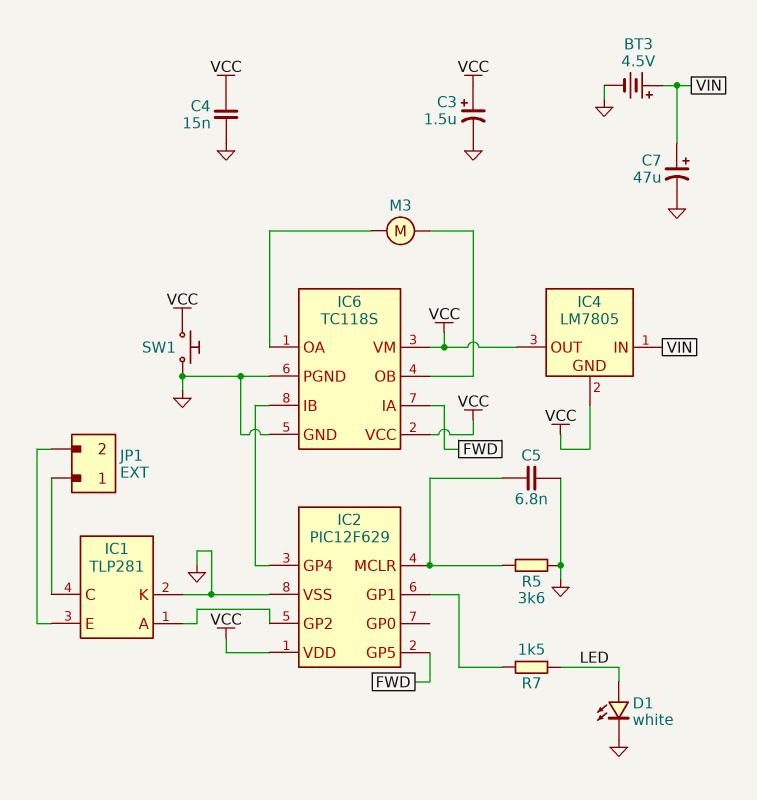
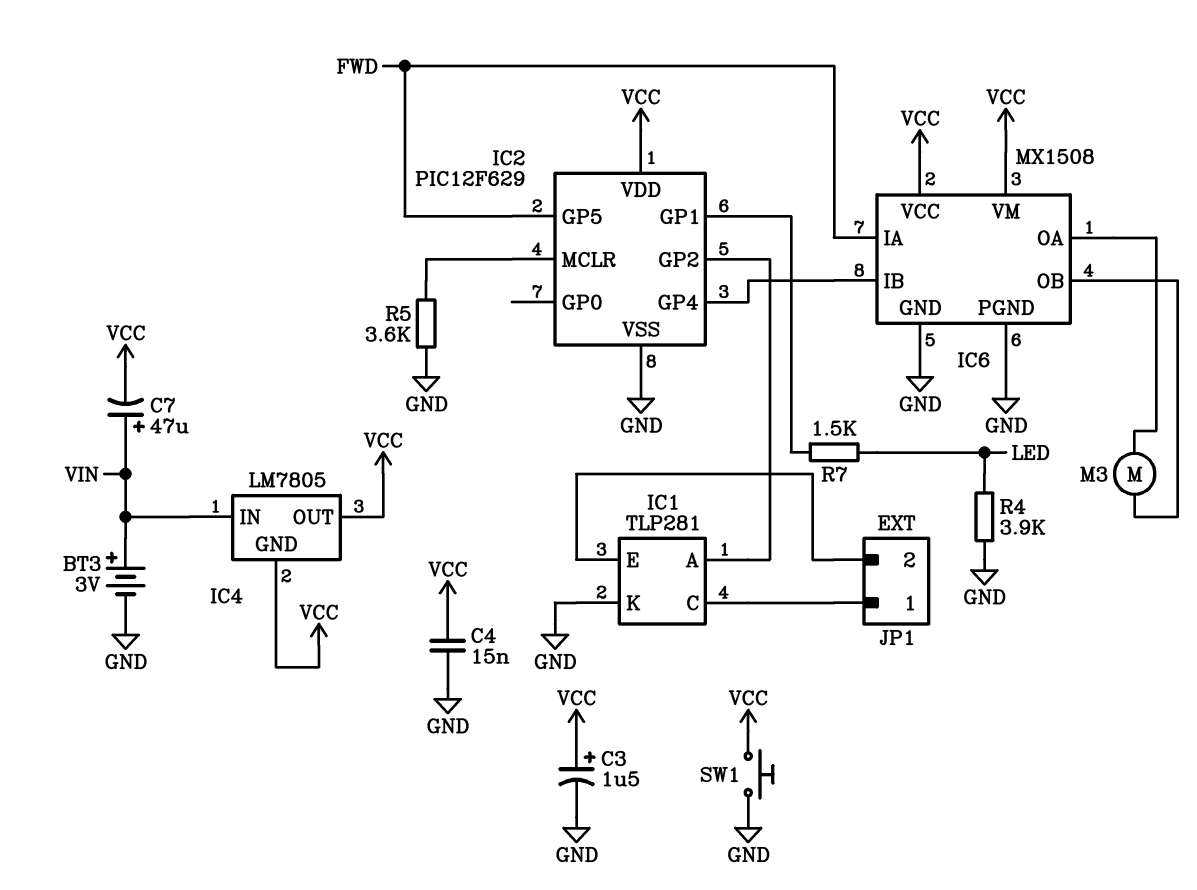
BT3: 4.5V (plus VIN, minus GND) -> 3V (plus VIN, minus GND)
C5: 6.8nF (GND, IC2/MCLR) -> none
C7: 47uF (plus VIN, minus GND) -> 47uF (plus VIN, minus VCC)
D1: LED white (A LED, K GND) -> none
IC6: TC118S -> MX1508
R4: none -> 3.9k (GND, LED)

